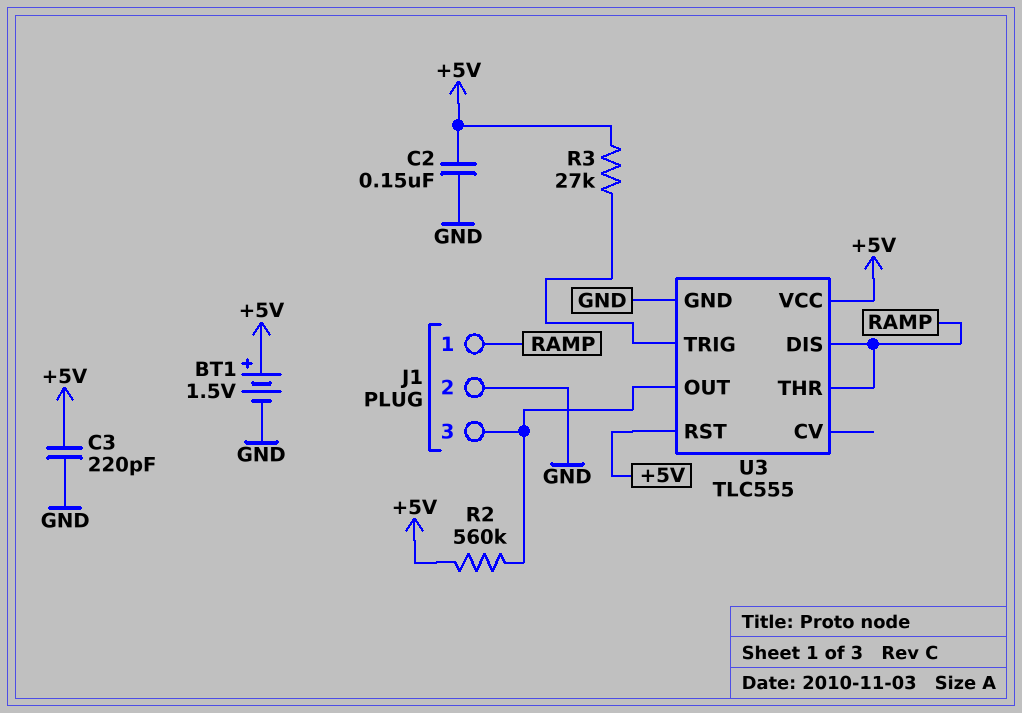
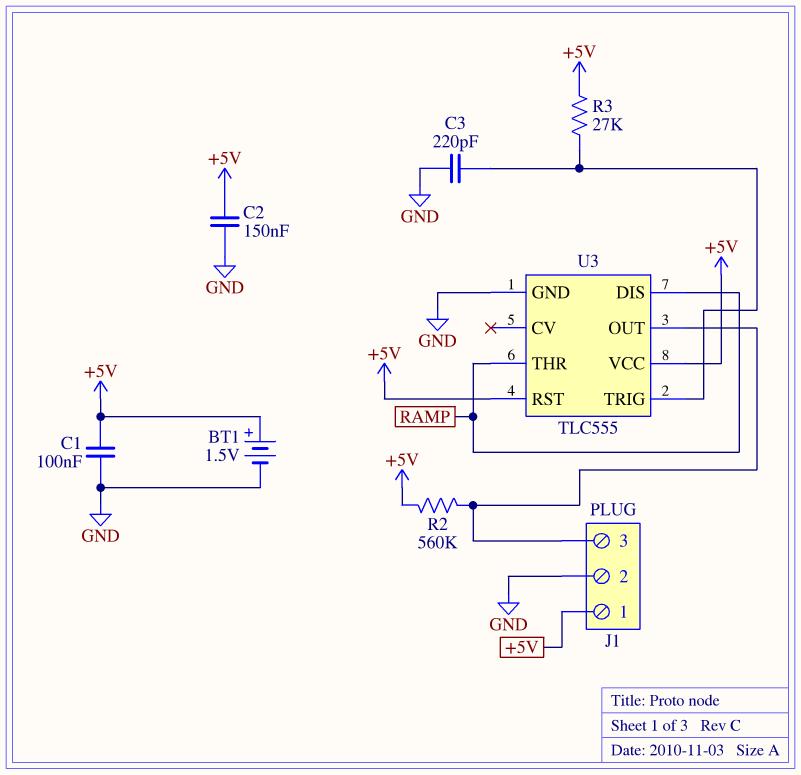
C1: none -> 100nF (+5V, GND)
C3: 220pF (+5V, GND) -> 220pF (GND, U3/TRIG)
J1 pin 1: RAMP -> +5V

